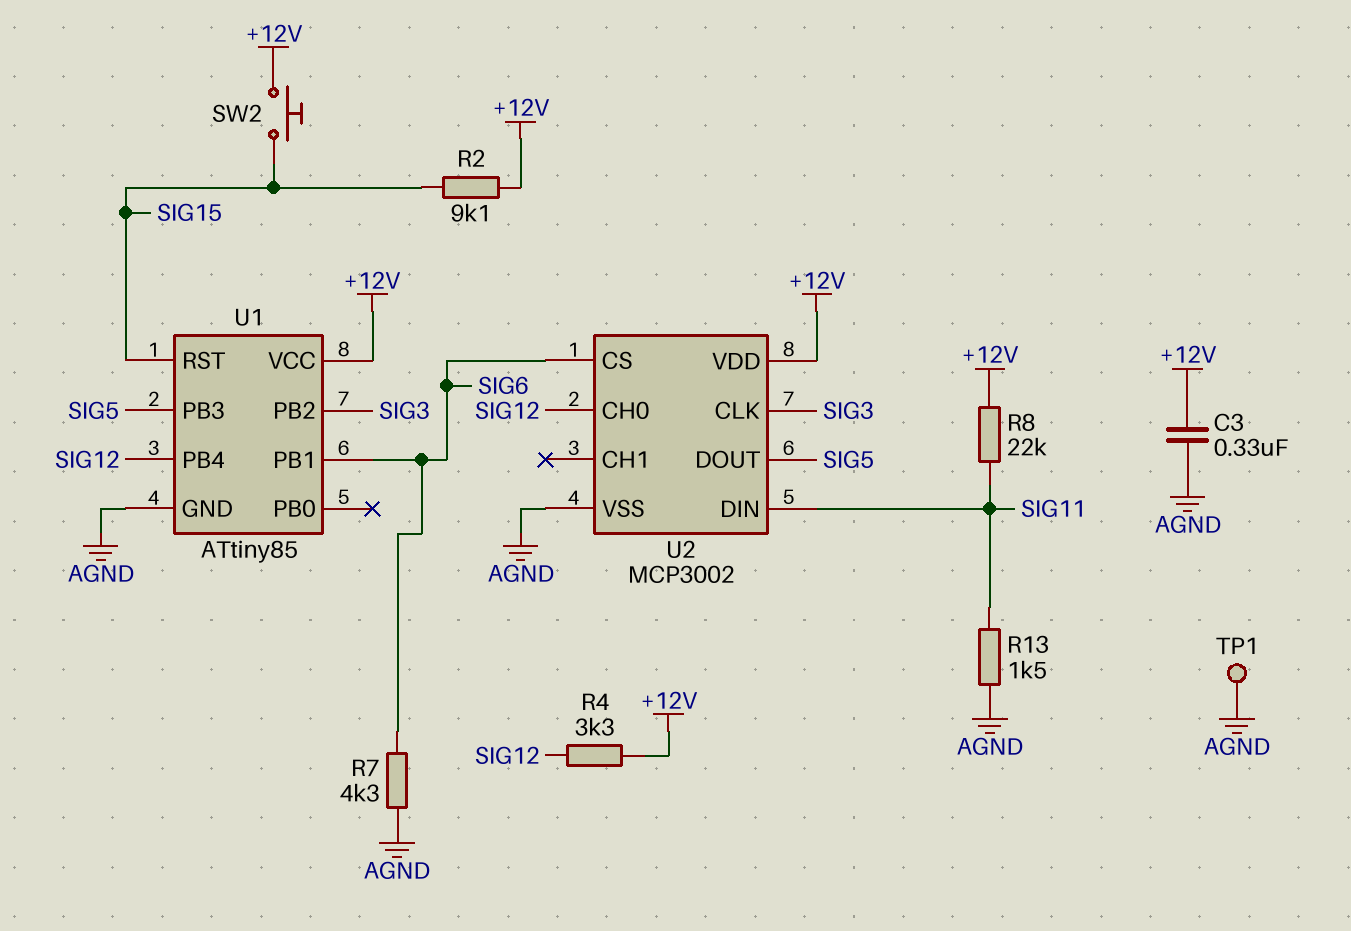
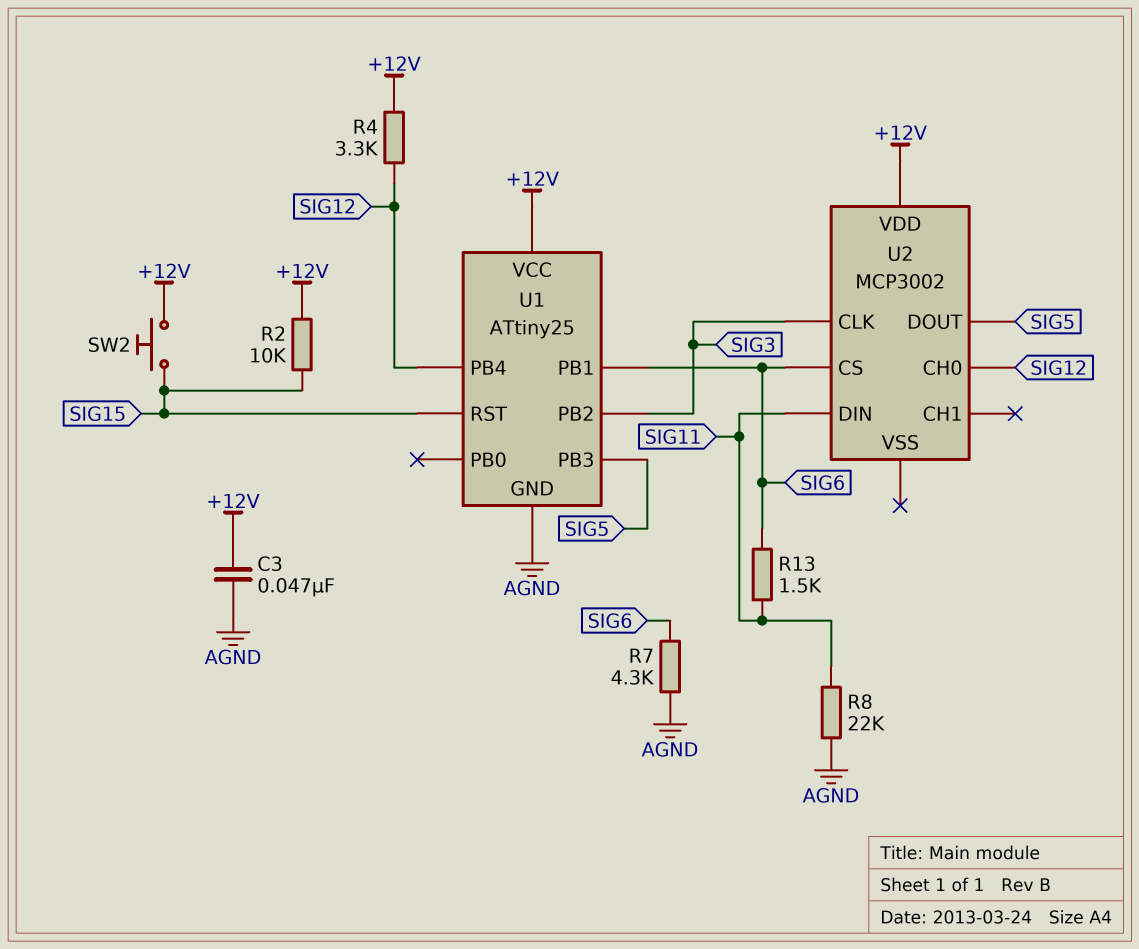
C3: 330nF (+12V, AGND) -> 47nF (+12V, AGND)
R2: 9.1k (+12V, SIG15) -> 10k (+12V, SIG15)
R8: 22k (+12V, SIG11) -> 22k (AGND, SIG11)
R13: 1.5k (AGND, SIG11) -> 1.5k (SIG6, SIG11)
TP1: test point (AGND) -> none
U1: ATtiny85 -> ATtiny25
U2 pin VSS: AGND -> none

